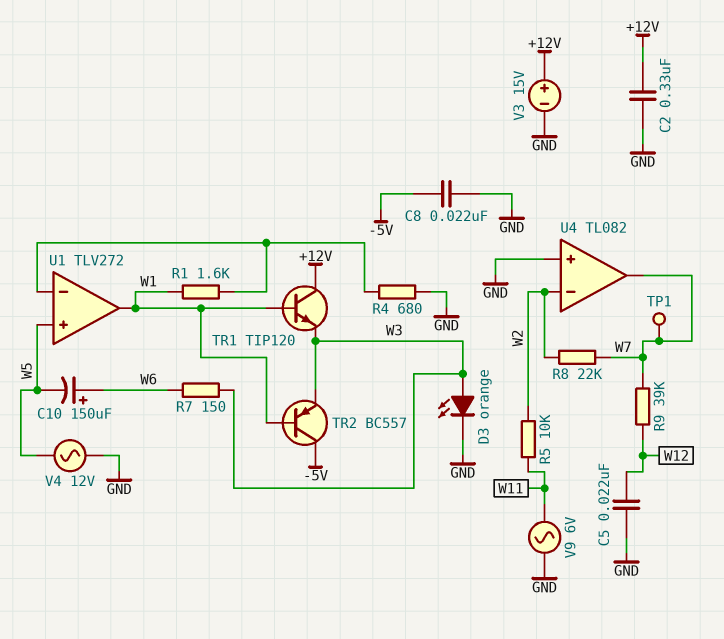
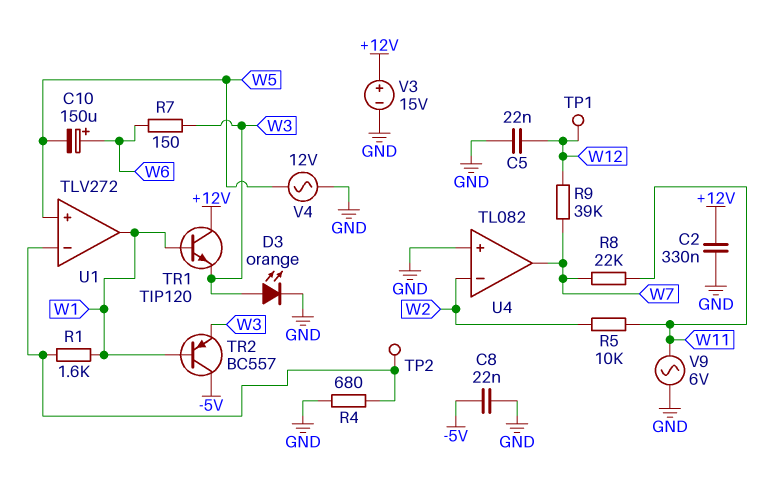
R8: 22k (W2, W7) -> 22k (W7, W11)
TP1: test point (W7) -> test point (W12)
TP2: none -> test point (U1/in-)

